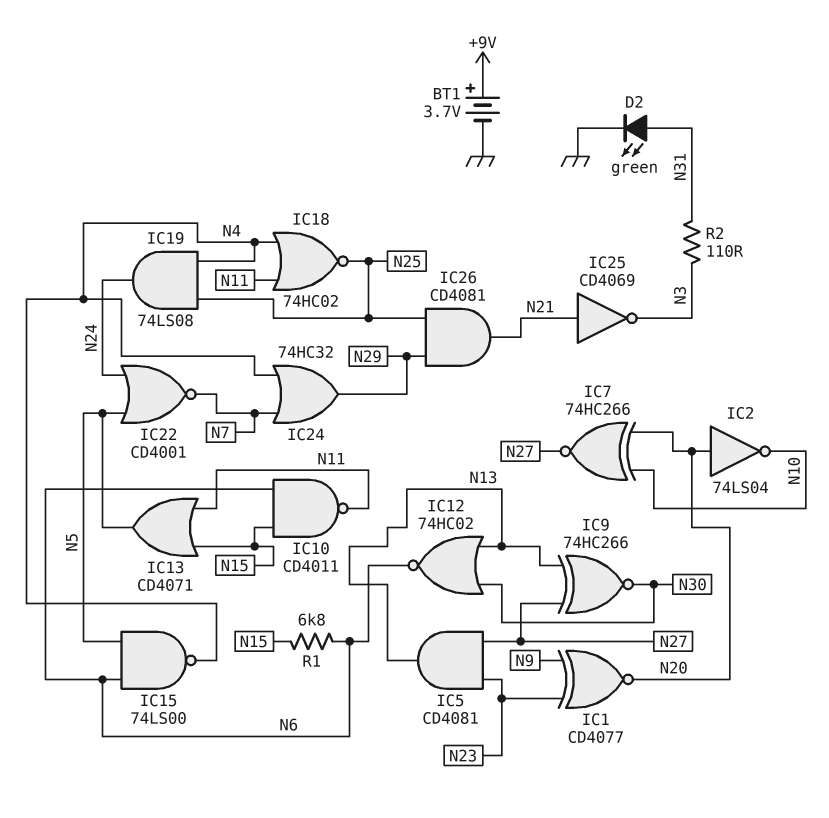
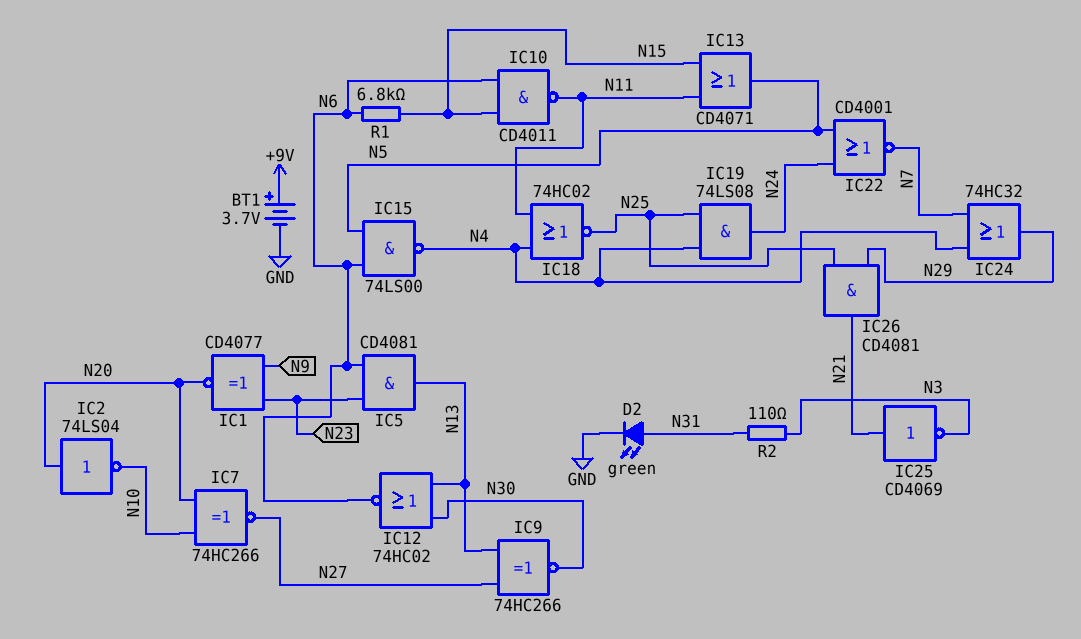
IC5: AND CD4081 (in N23, in N27, out N13) -> AND CD4081 (in N6, in N23, out N13)

